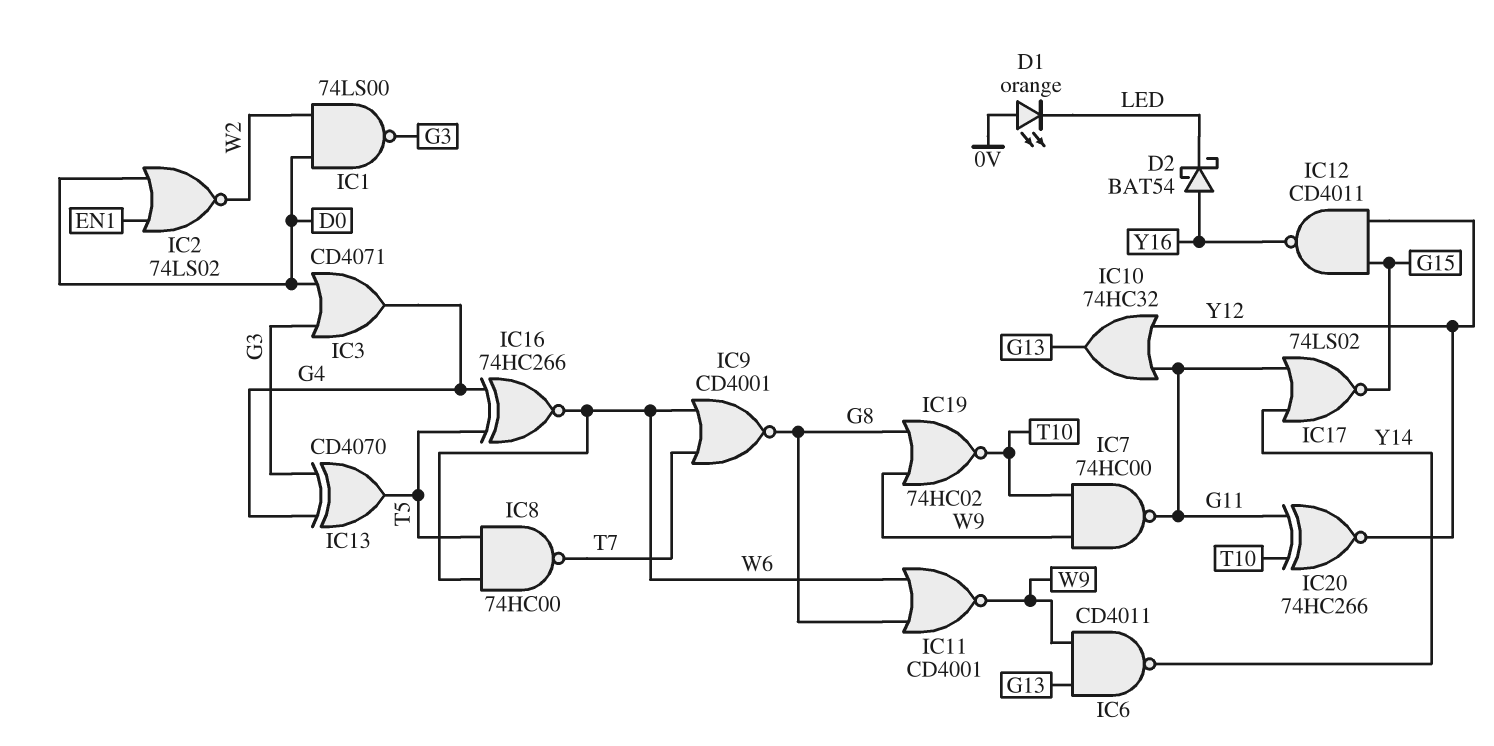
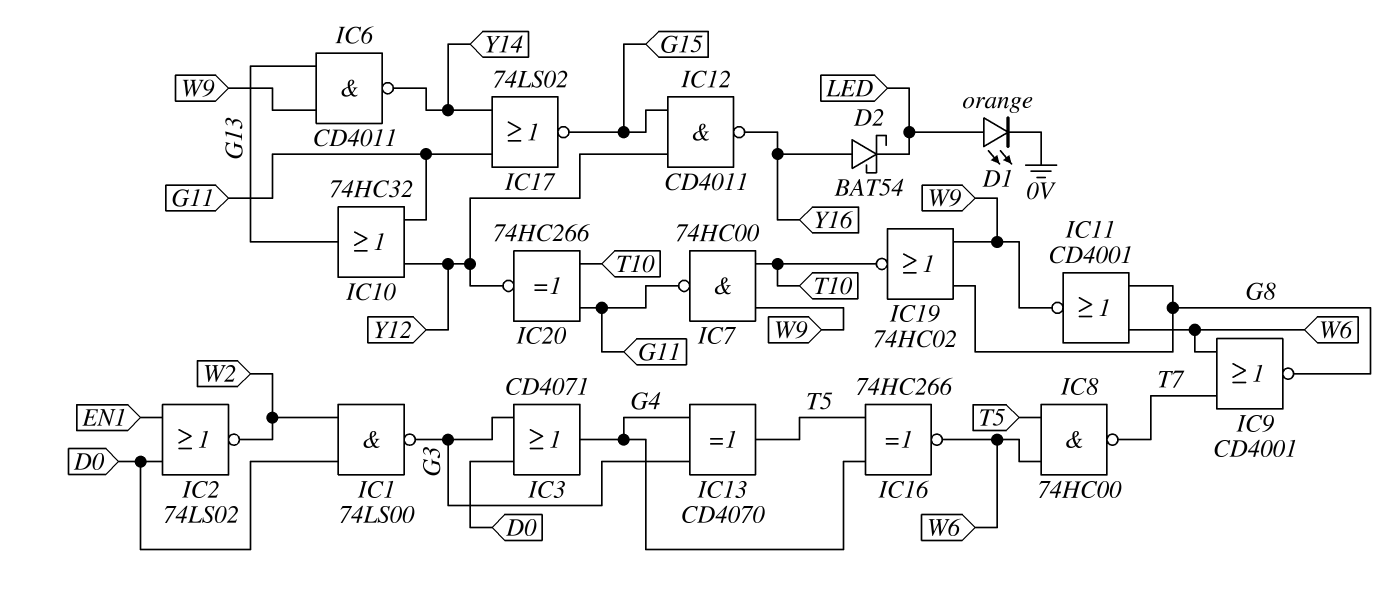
D1: LED orange (A 0V, K LED) -> LED orange (A LED, K 0V)

